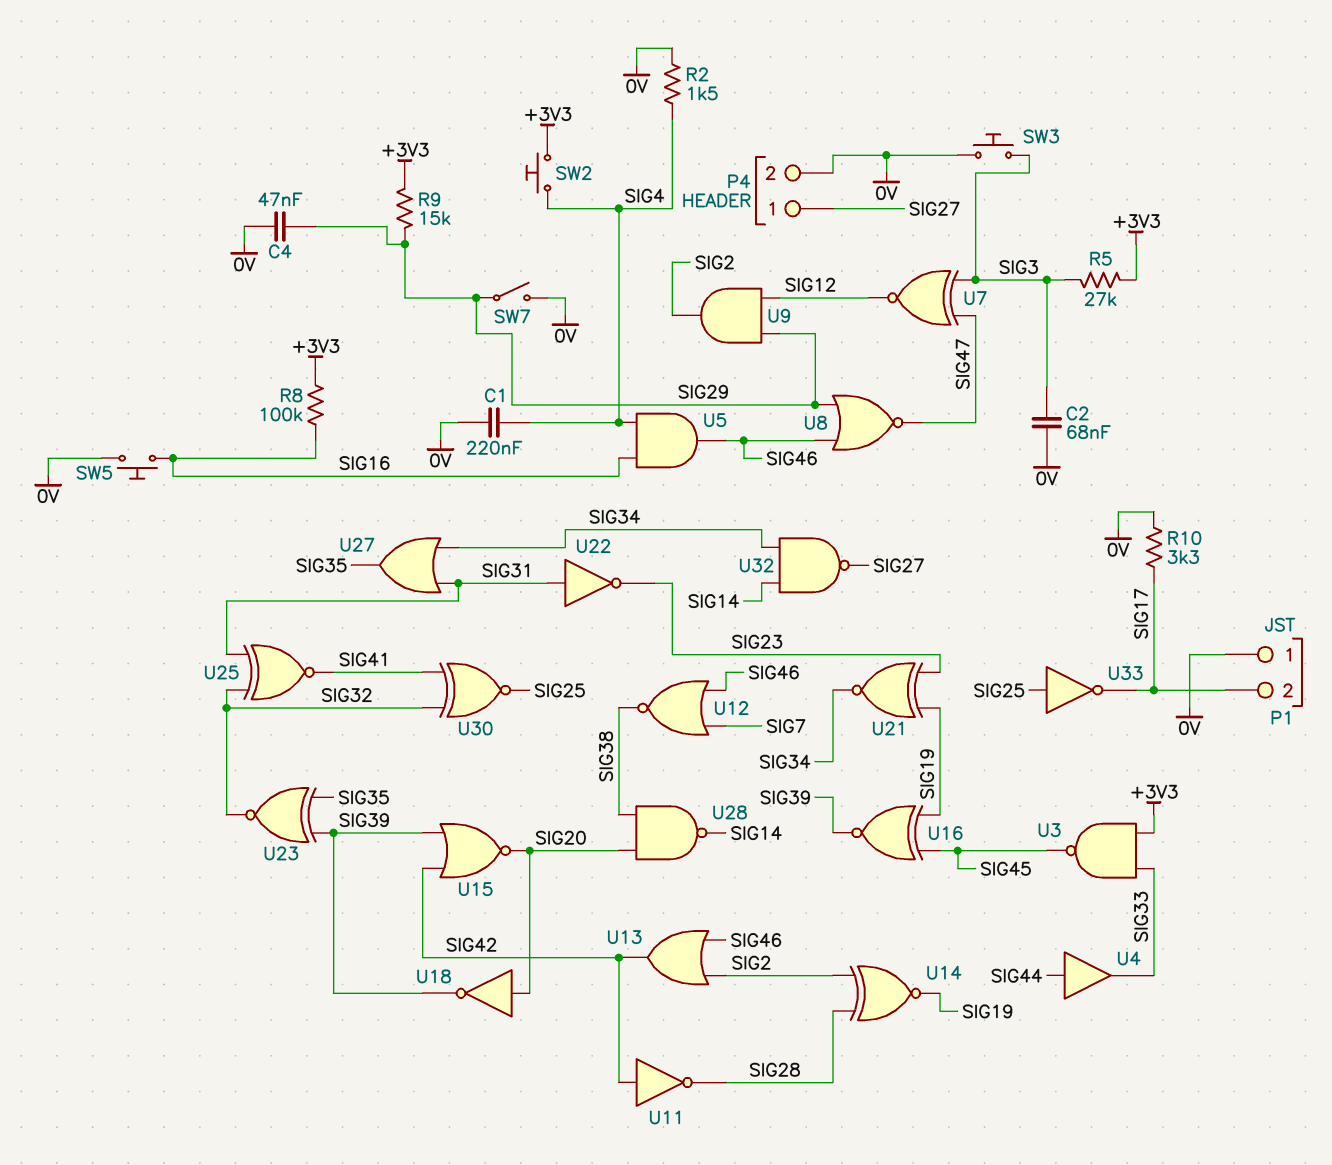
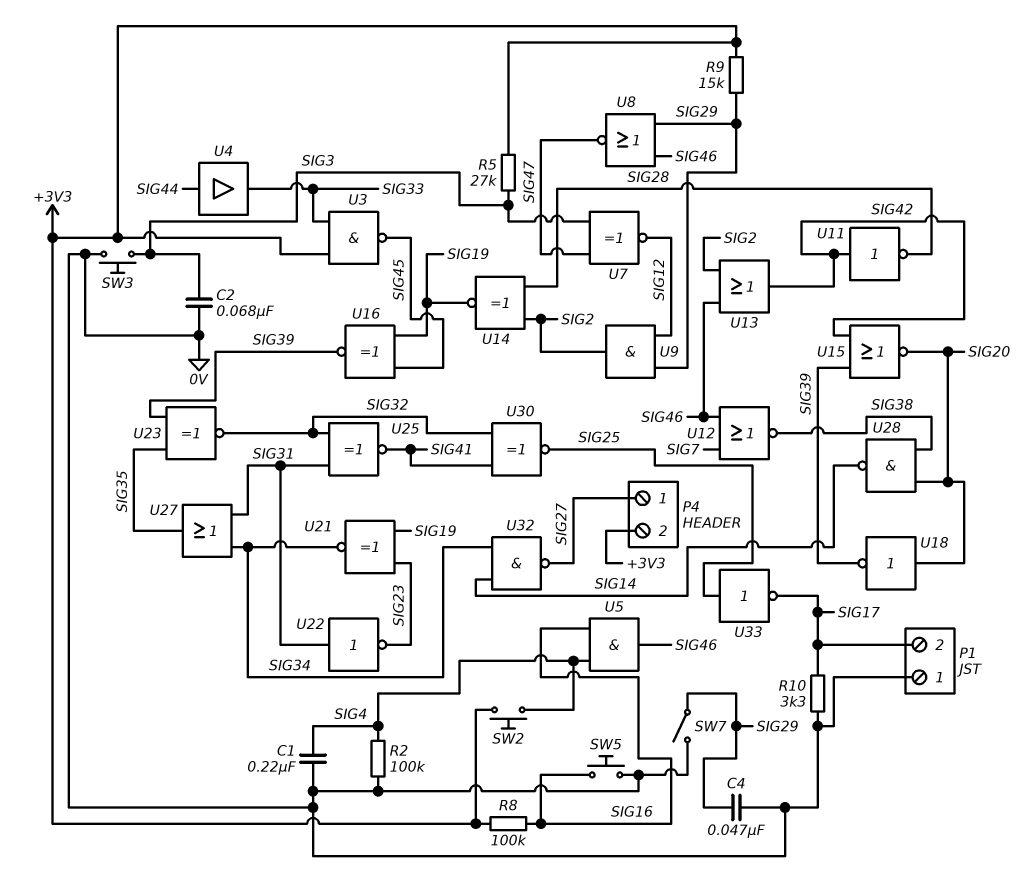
P4 pin 2: 0V -> +3V3
R2: 1.5k (0V, SIG4) -> 100k (0V, SIG4)

